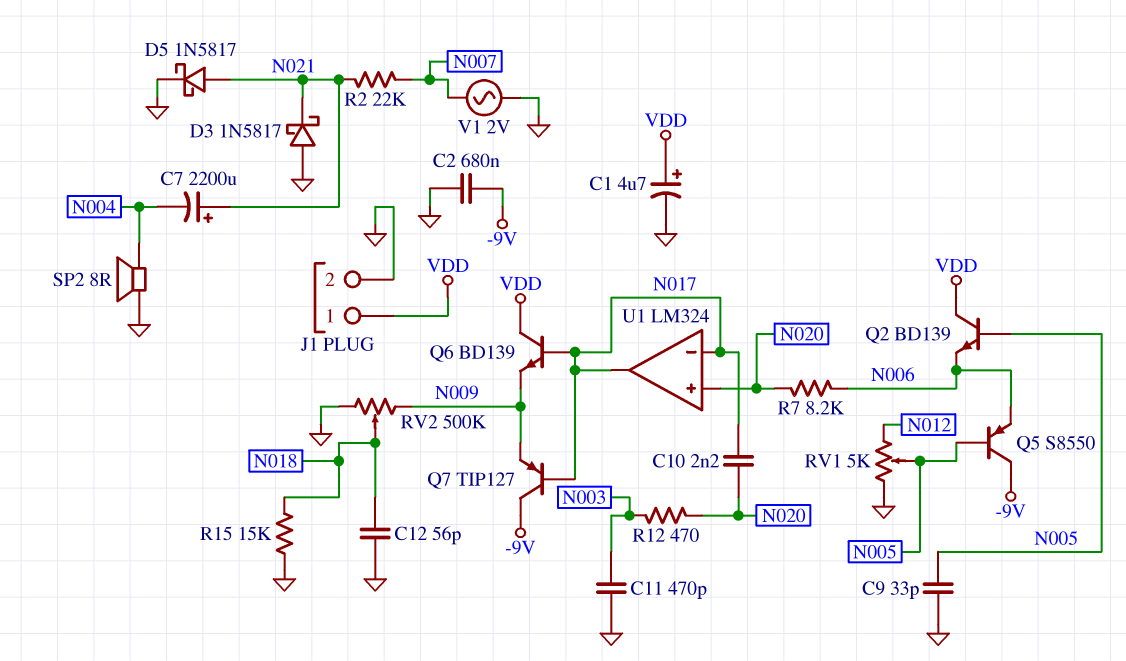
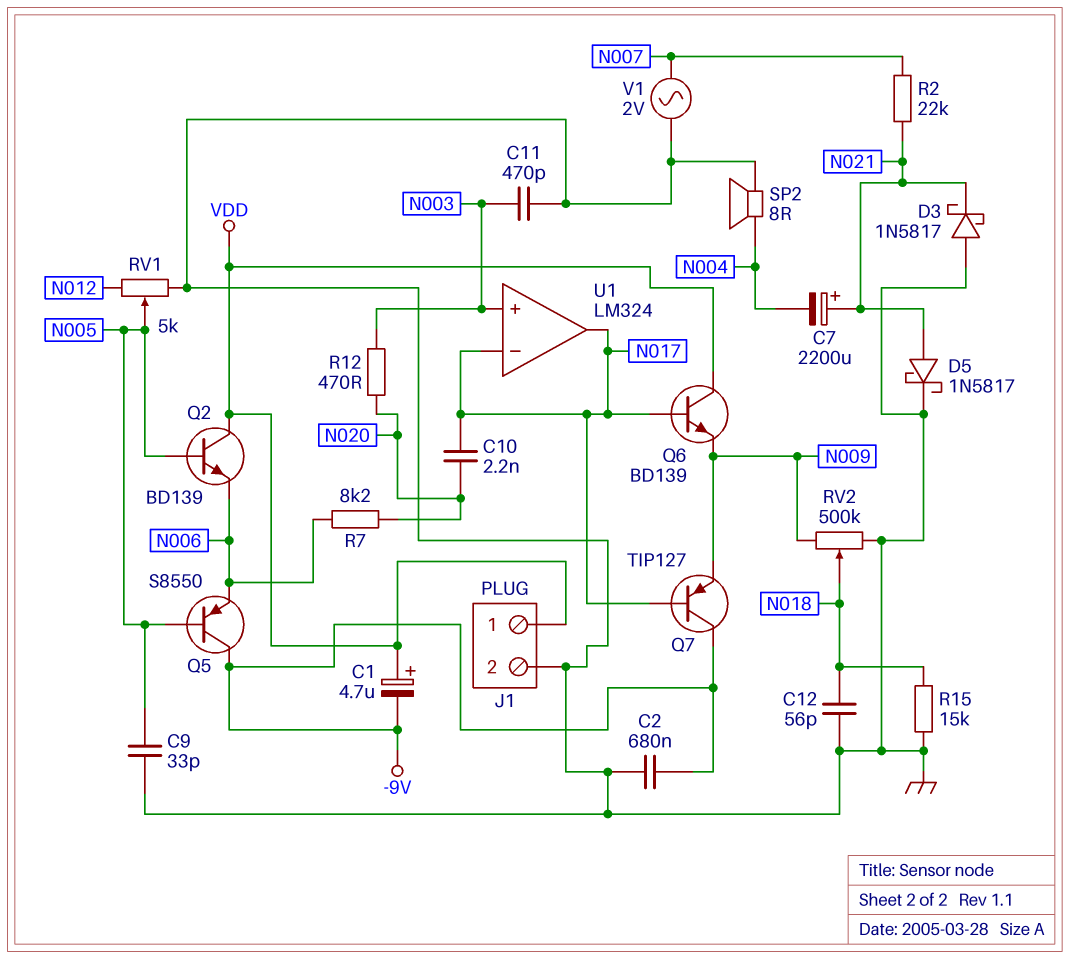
C1: 4.7uF (plus VDD, minus GND) -> 4.7uF (plus VDD, minus -9V)
U1 pin in+: N020 -> N003

